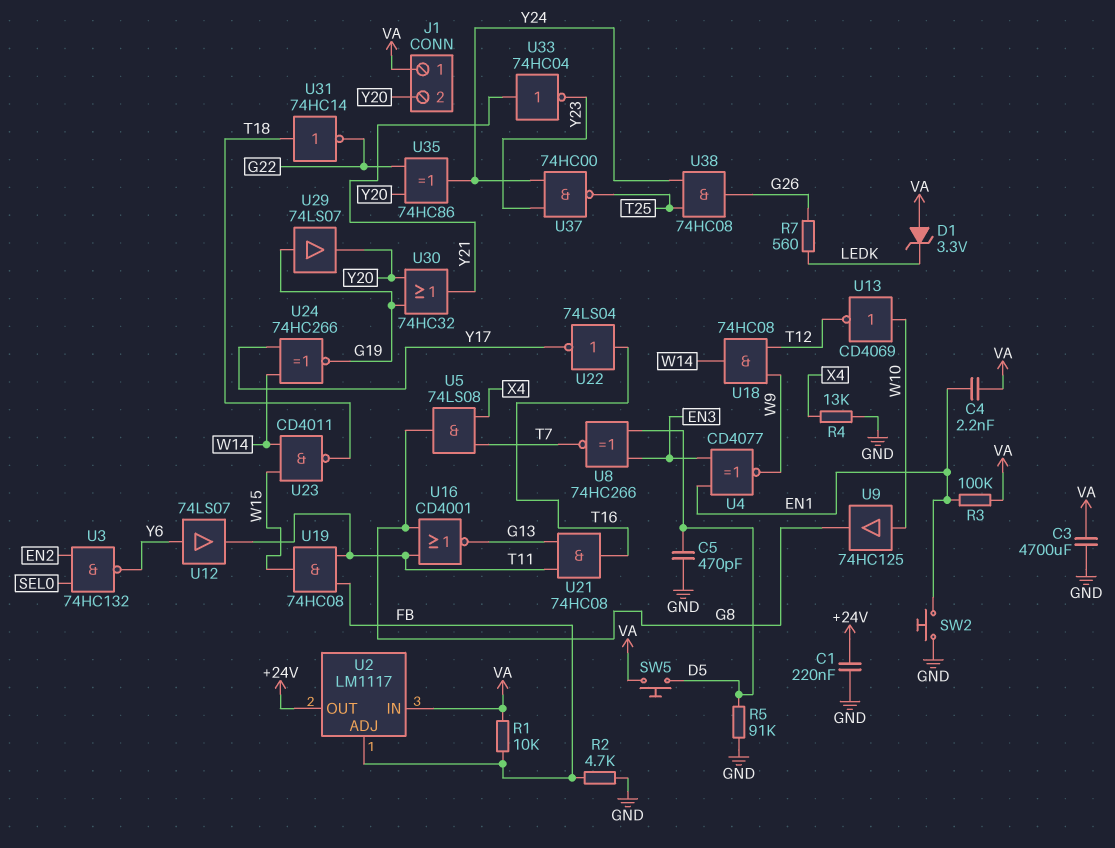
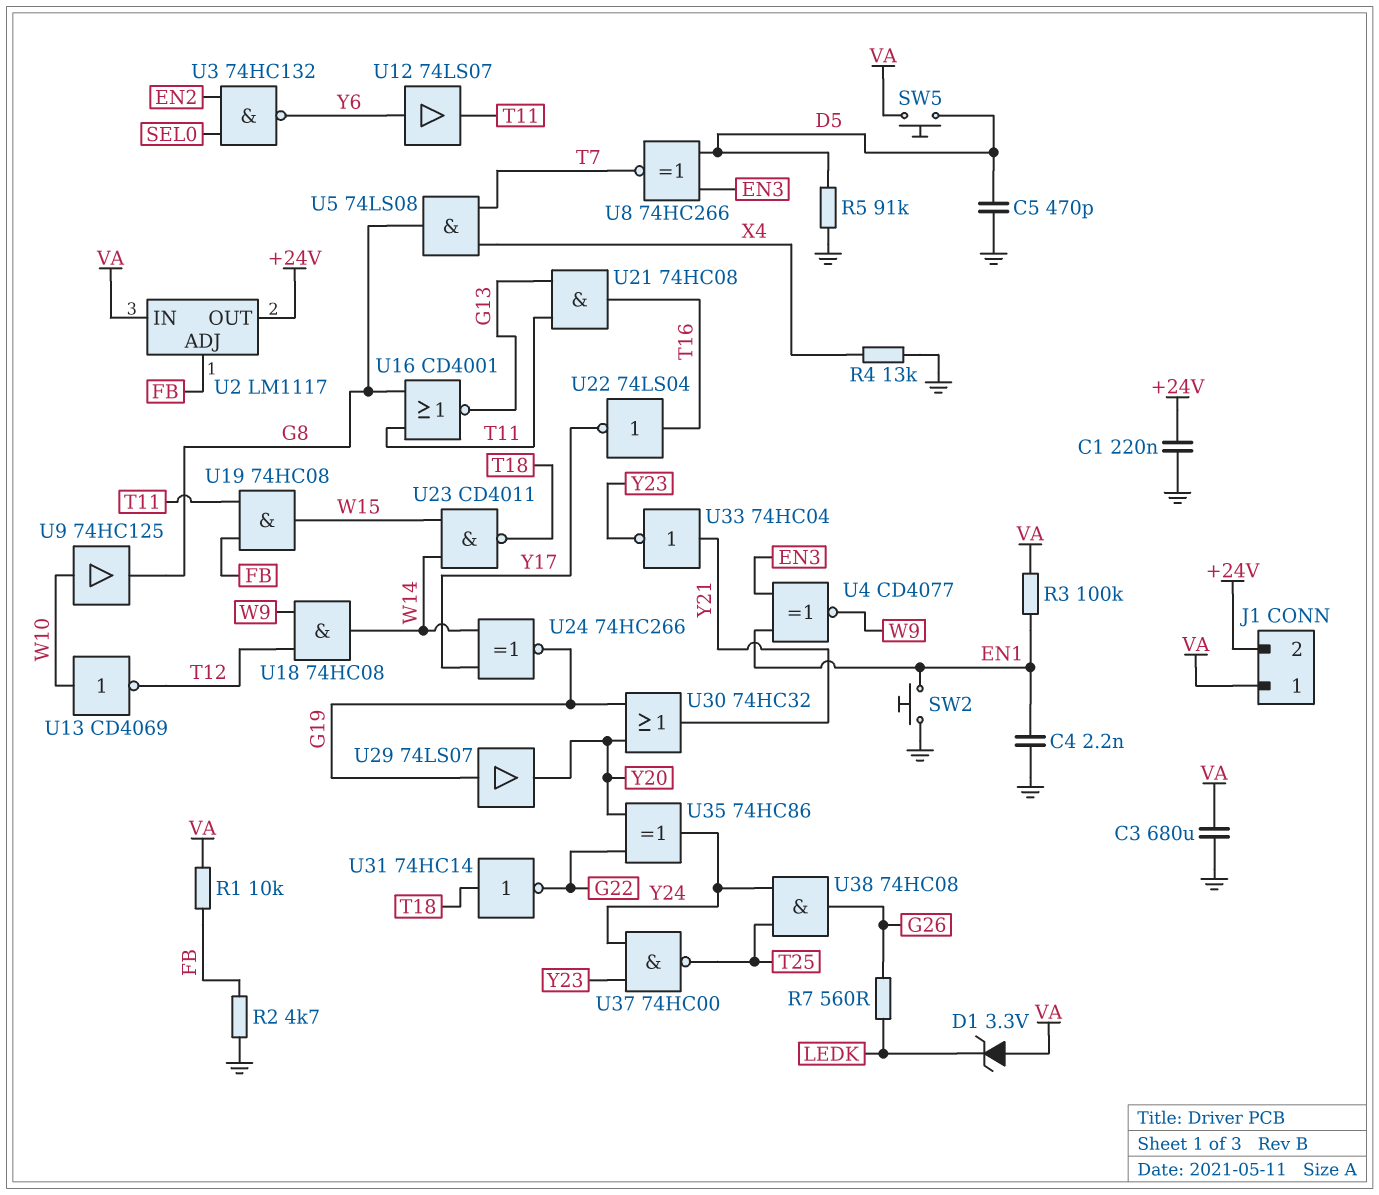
C3: 4700uF (GND, VA) -> 680uF (GND, VA)
C4: 2.2nF (EN1, VA) -> 2.2nF (EN1, GND)
J1 pin 2: Y20 -> +24V

